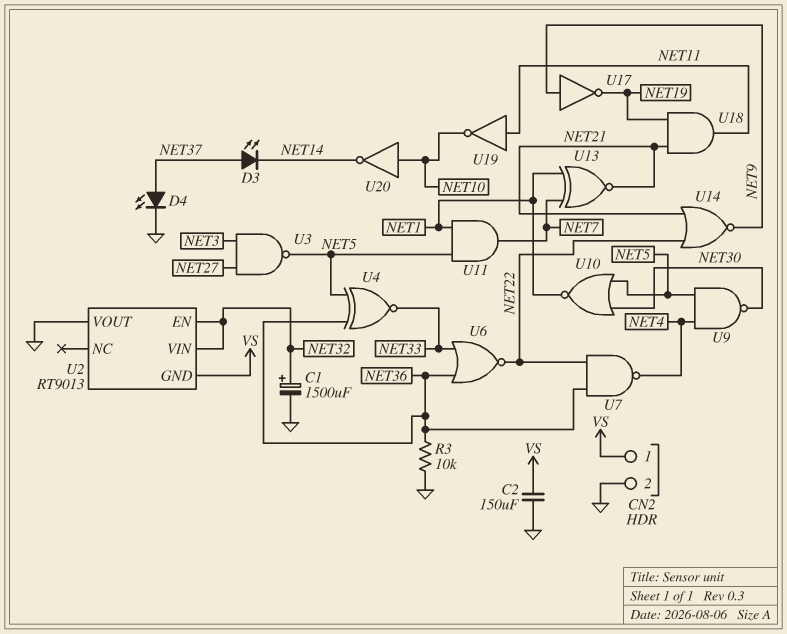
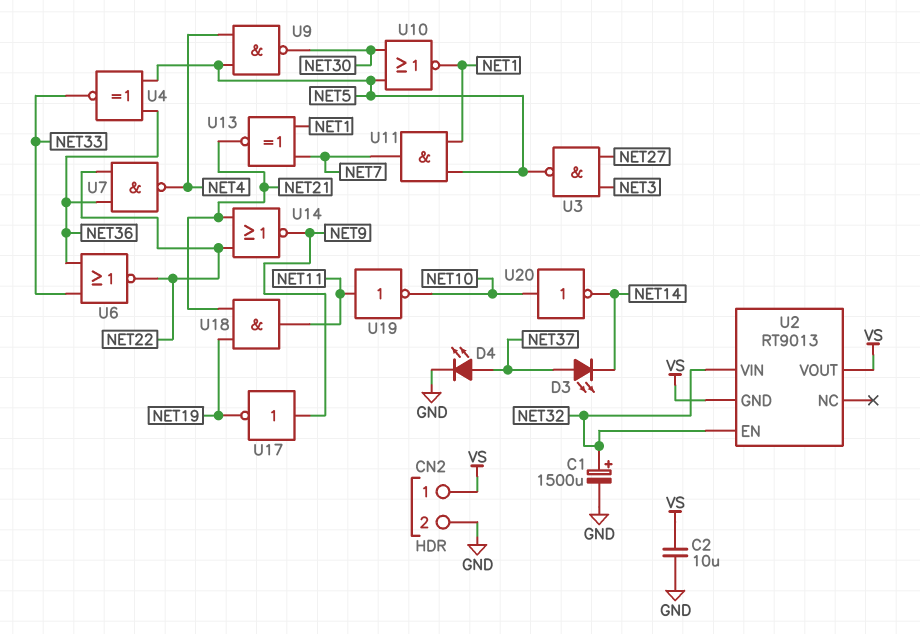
C2: 150uF (GND, VS) -> 10uF (GND, VS)
R3: 10k (GND, NET36) -> none
U2 pin VOUT: GND -> VS

